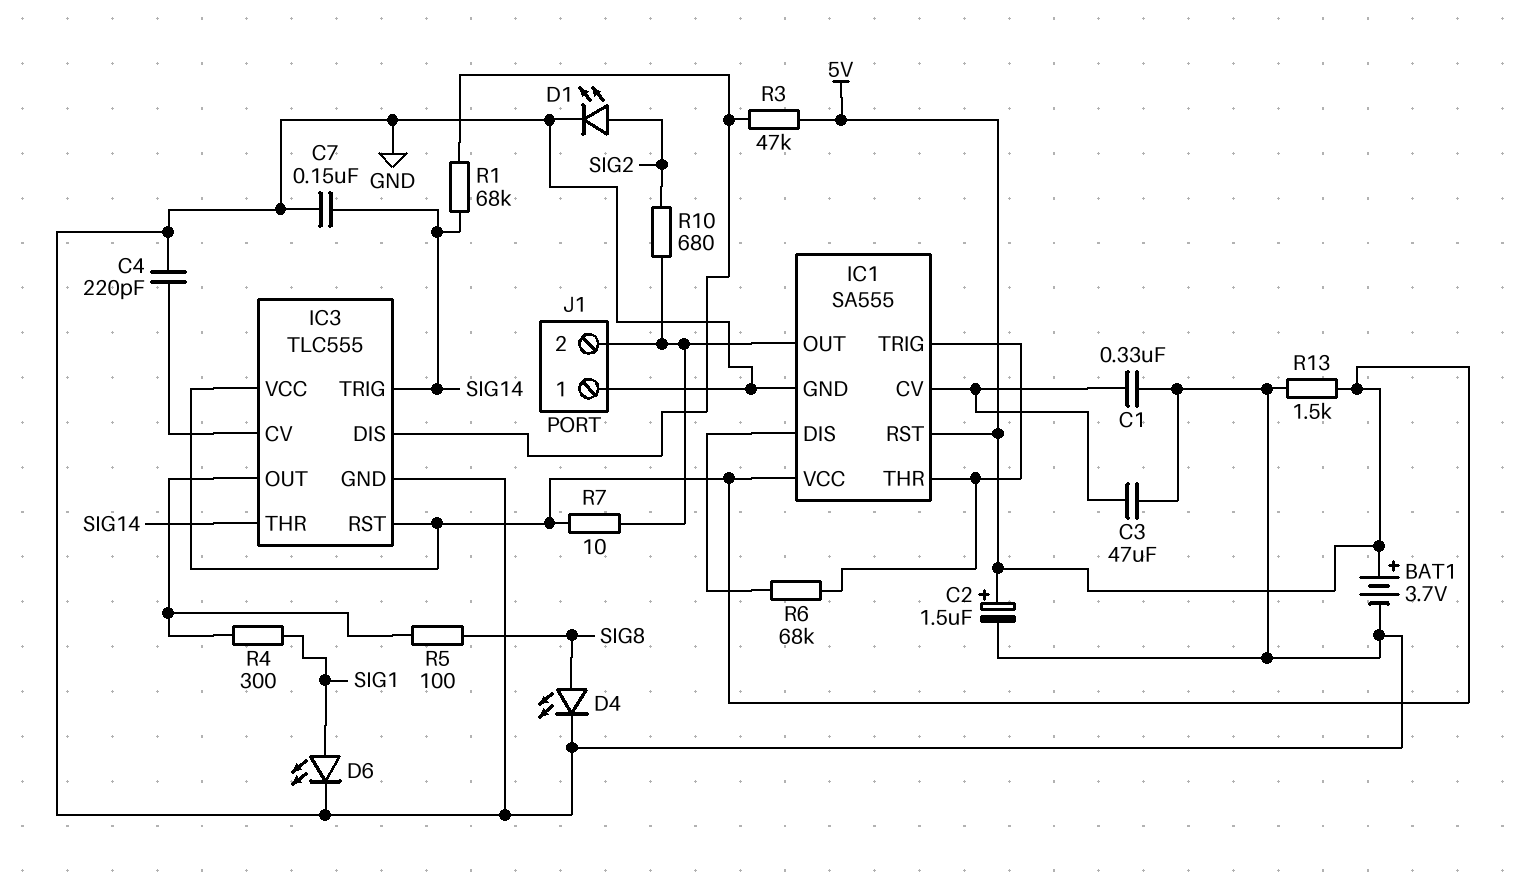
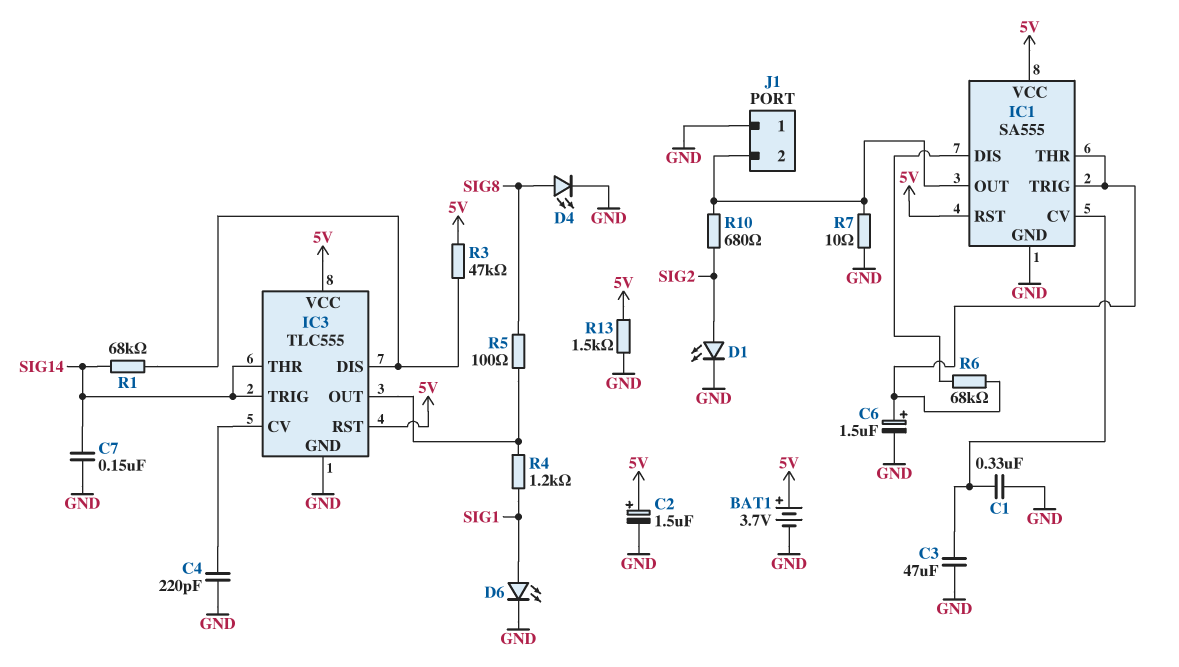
C6: none -> 1.5uF (plus IC1/THR, minus GND)
R4: 300 (IC3/OUT, SIG1) -> 1.2k (IC3/OUT, SIG1)
R7: 10 (5V, IC1/OUT) -> 10 (GND, IC1/OUT)

